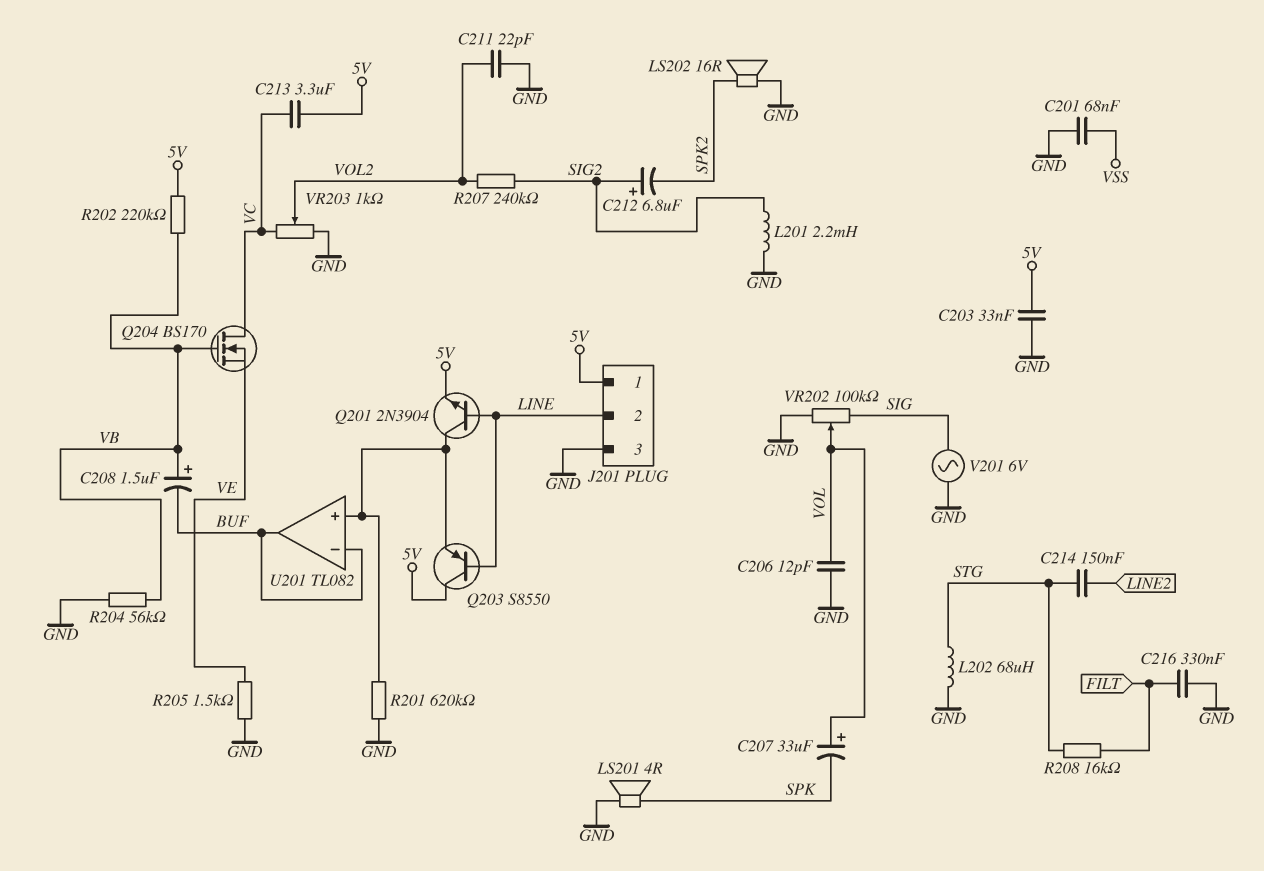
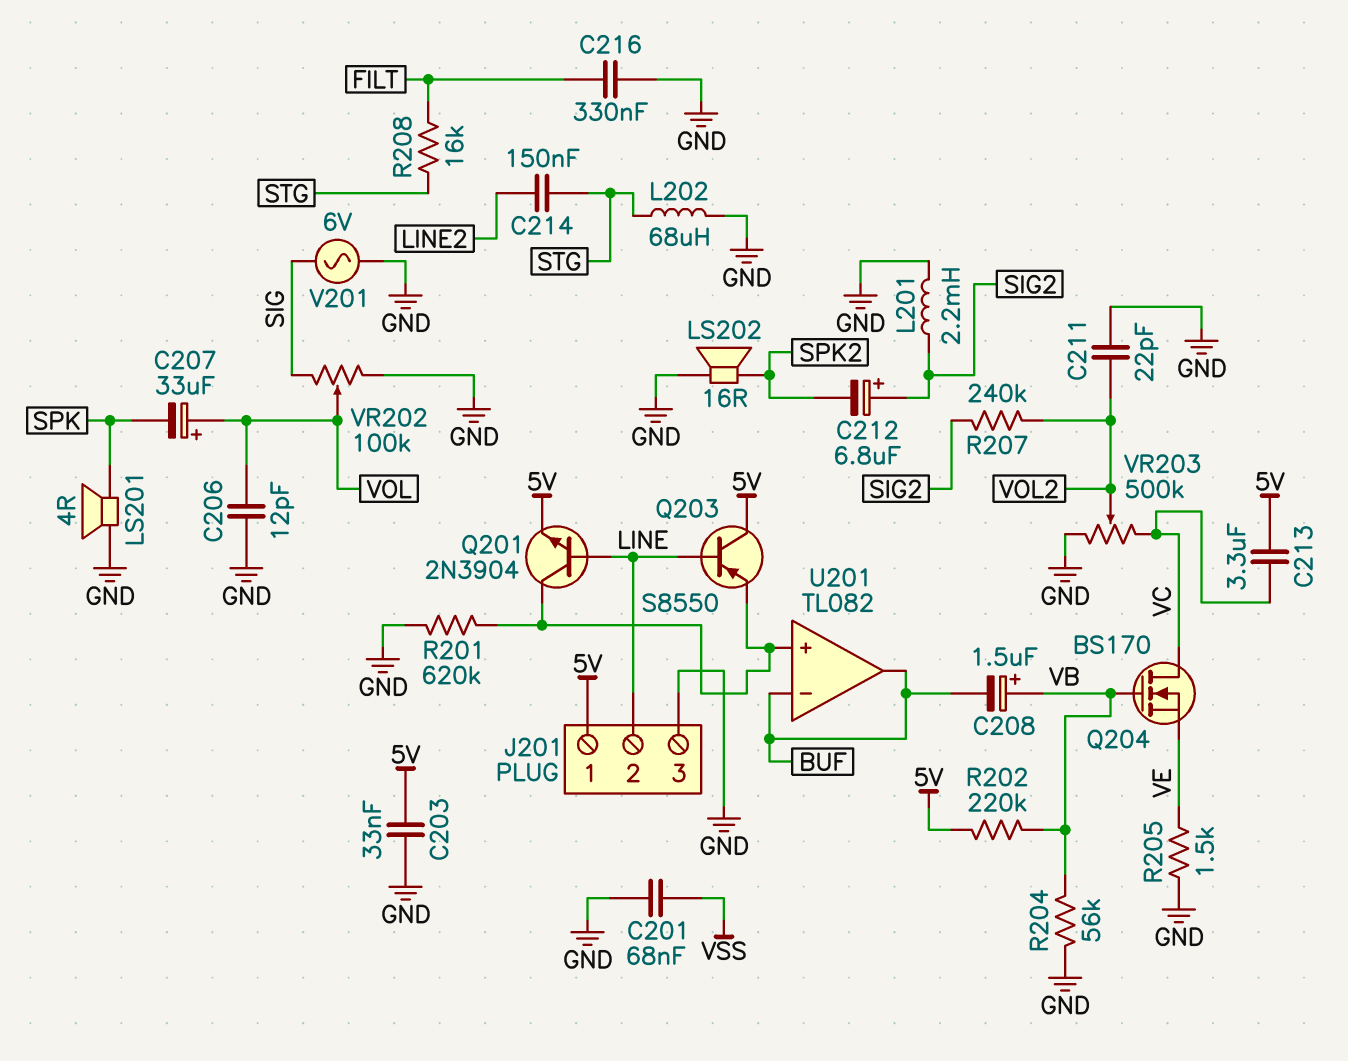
VR203: 1k (GND, VC, wiper VOL2) -> 500k (GND, VC, wiper VOL2)

